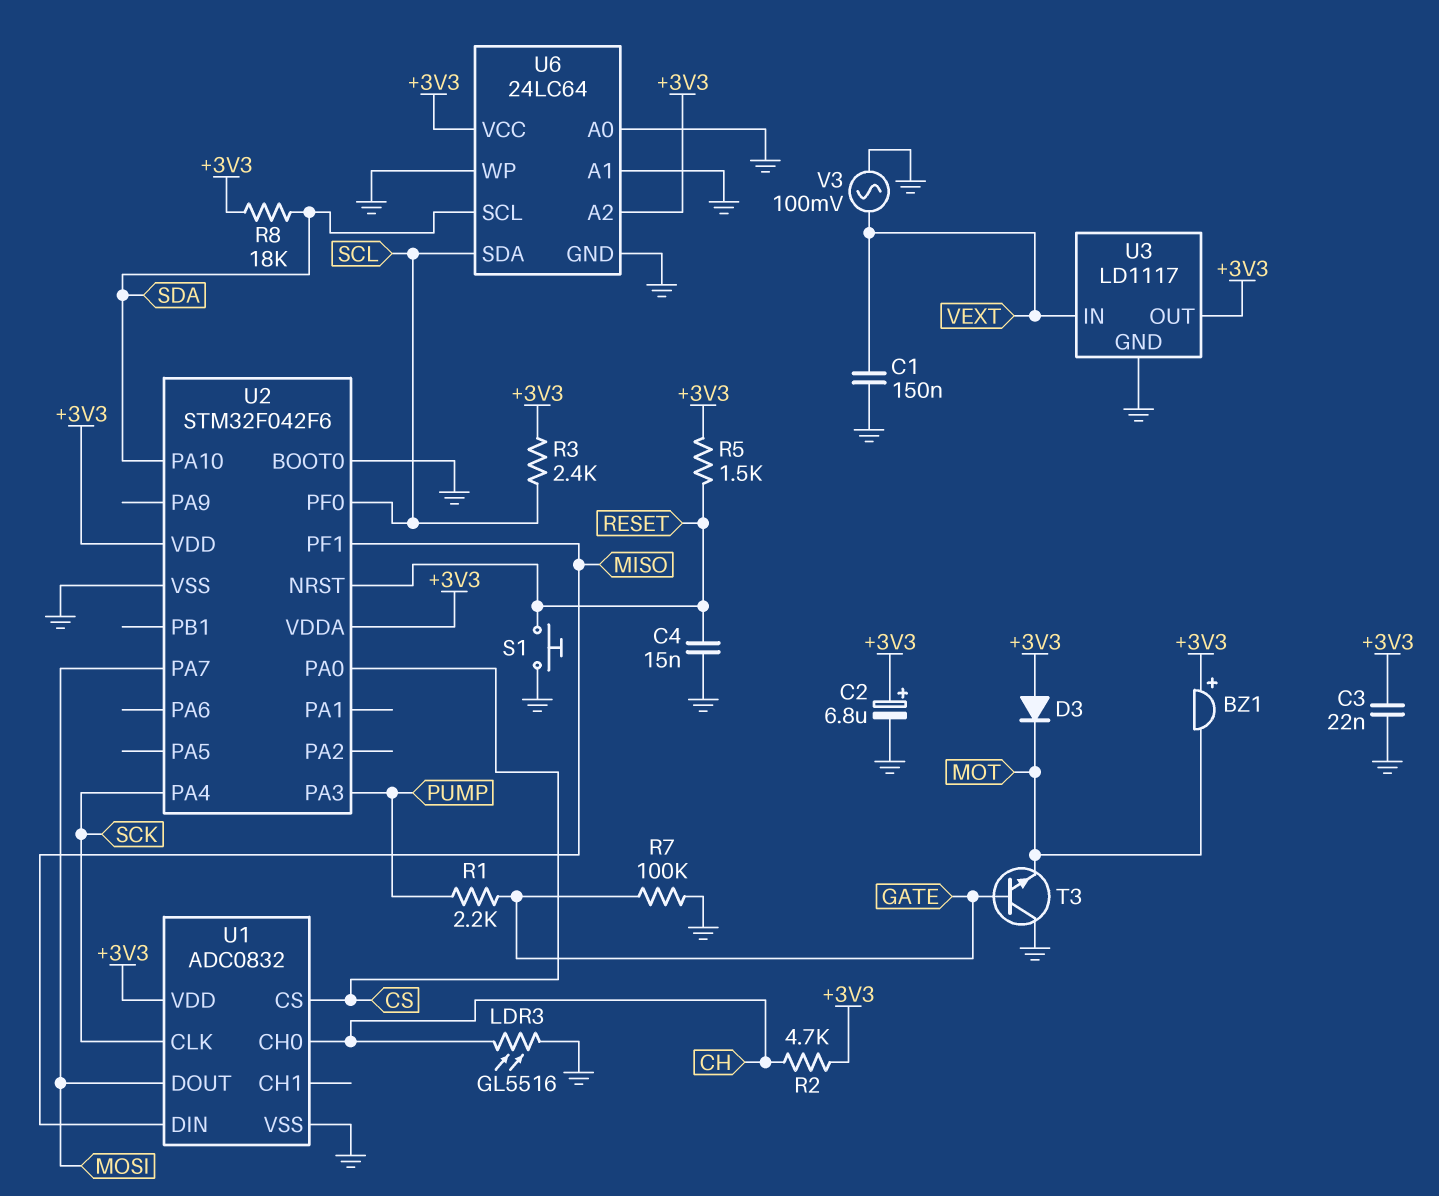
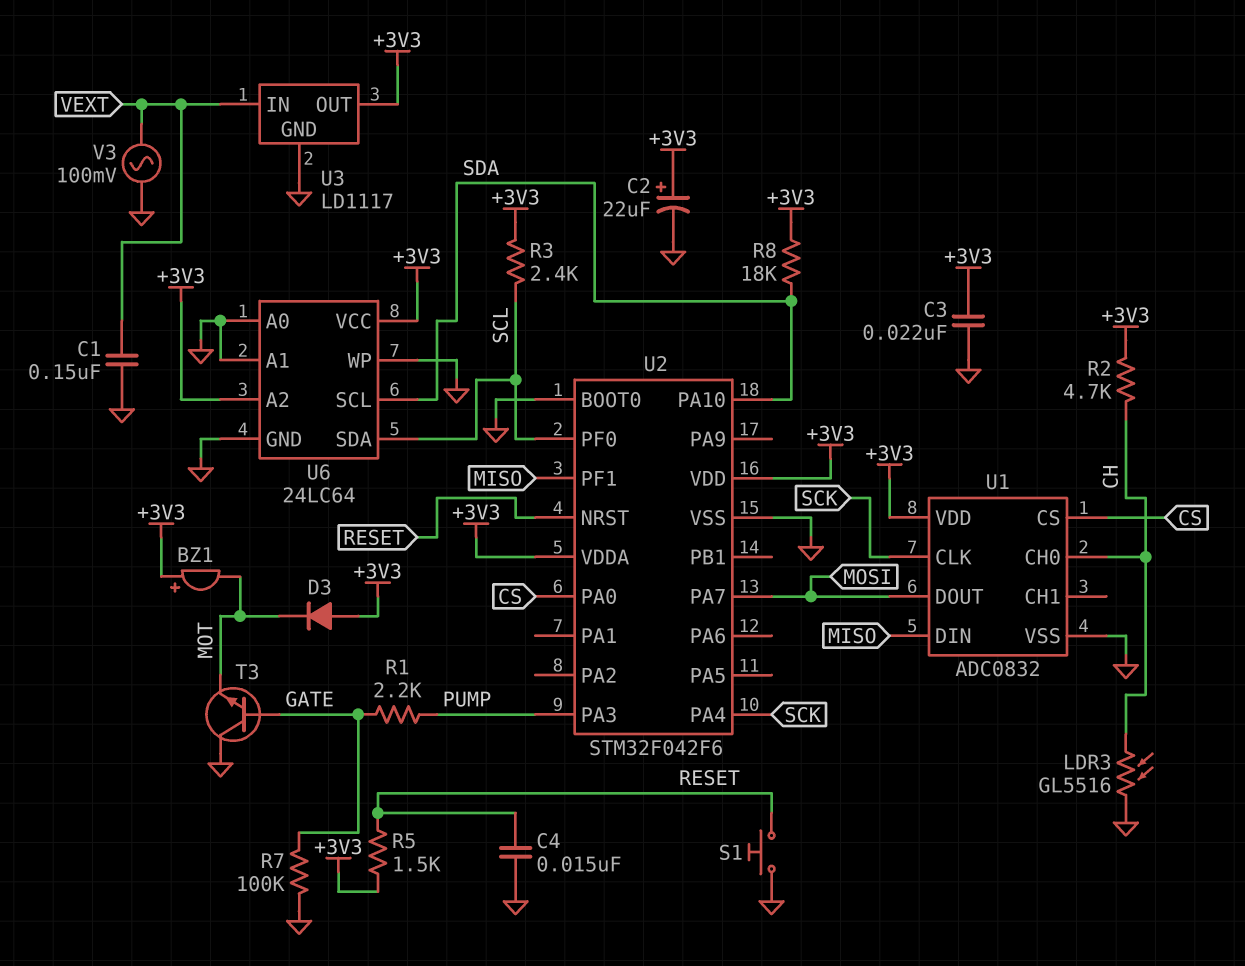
C2: 6.8uF (plus +3V3, minus GND) -> 22uF (plus +3V3, minus GND)

